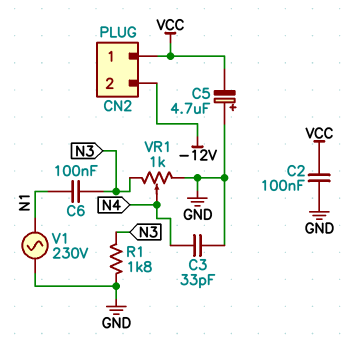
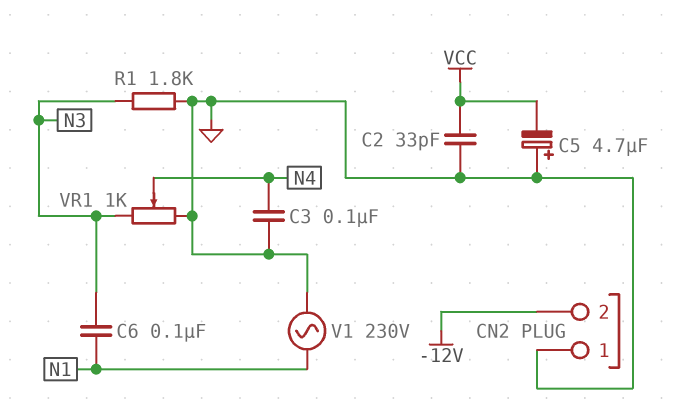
C2: 100nF (GND, VCC) -> 33pF (GND, VCC)
C3: 33pF (GND, N4) -> 100nF (GND, N4)
CN2 pin 1: VCC -> GND

